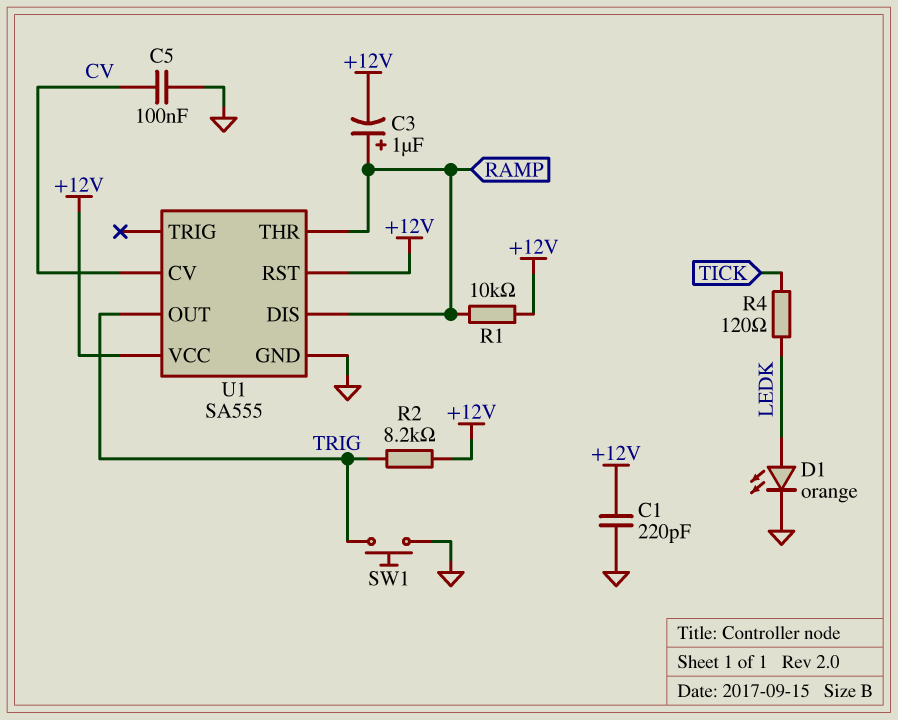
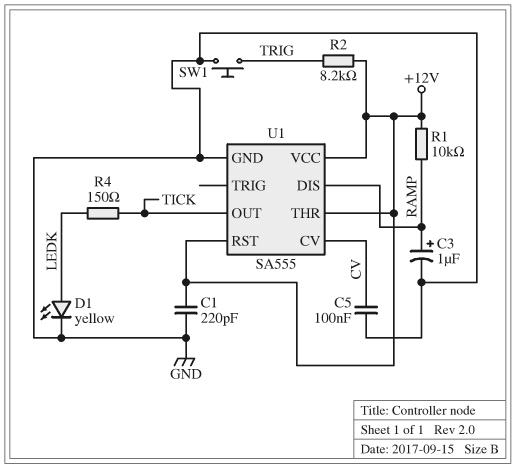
C3: 1uF (plus RAMP, minus +12V) -> 1uF (plus RAMP, minus GND)
D1: LED orange (A LEDK, K GND) -> LED yellow (A LEDK, K GND)
R4: 120 (LEDK, TICK) -> 150 (LEDK, TICK)
U1 pin OUT: TRIG -> TICK
U1 pin THR: RAMP -> +12V

